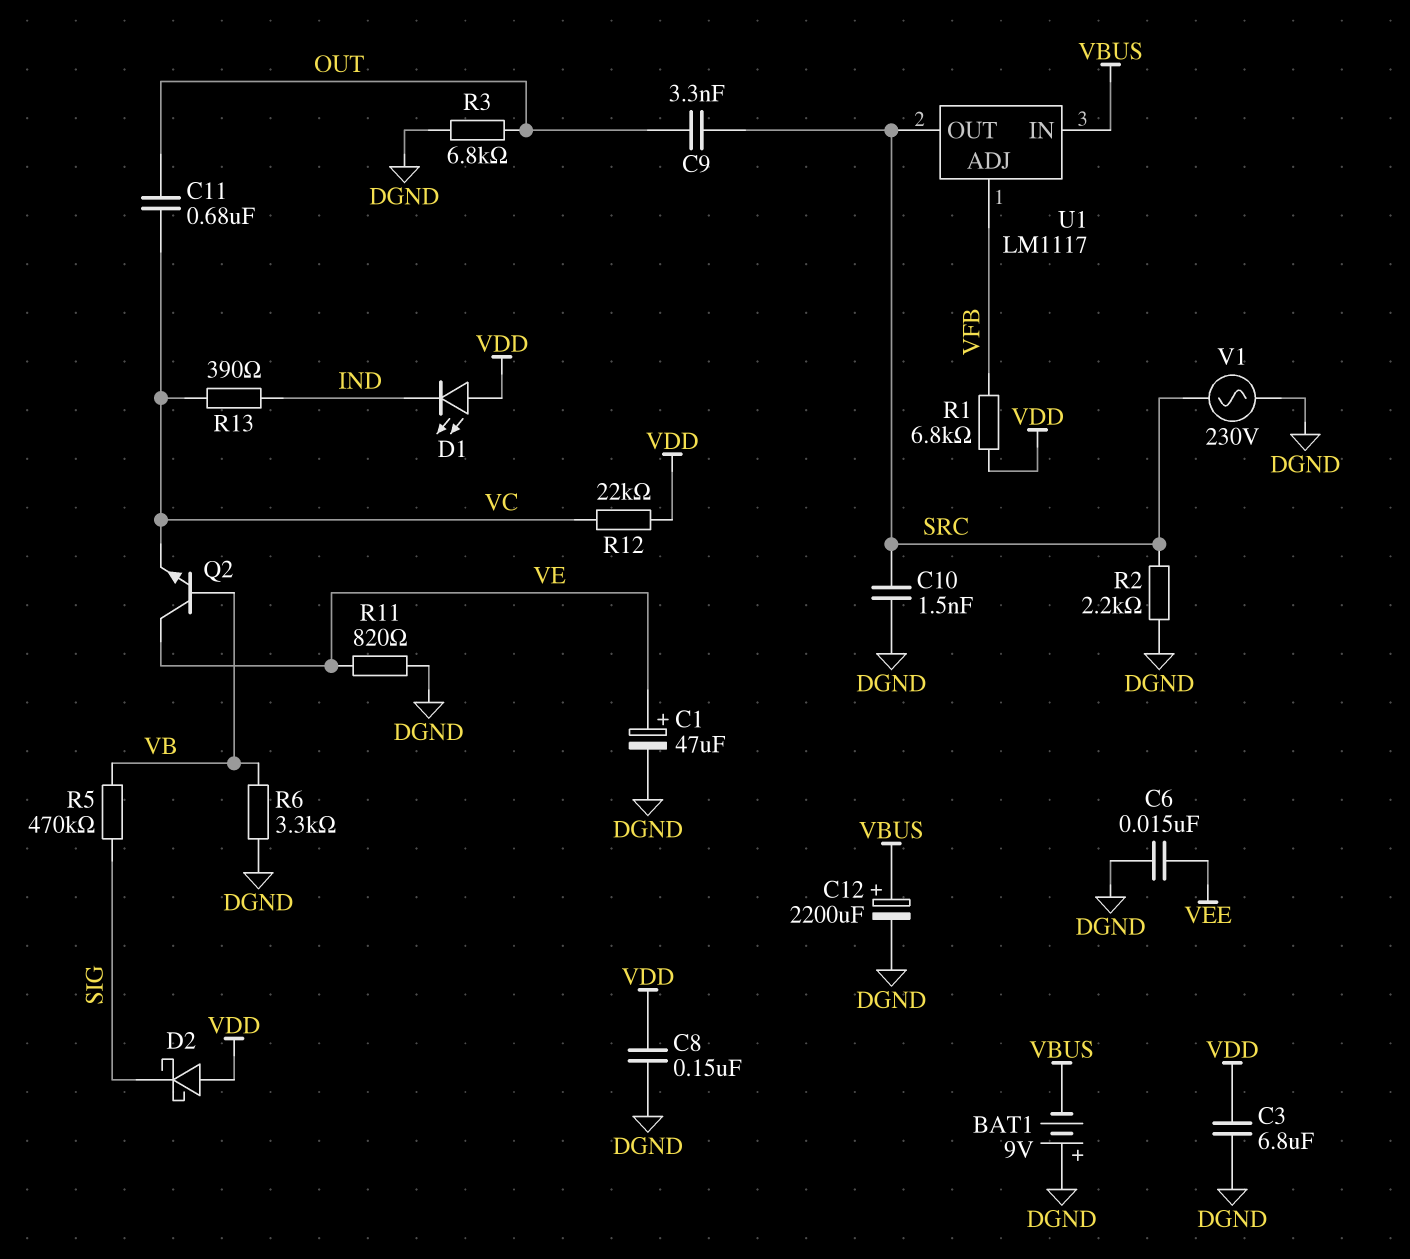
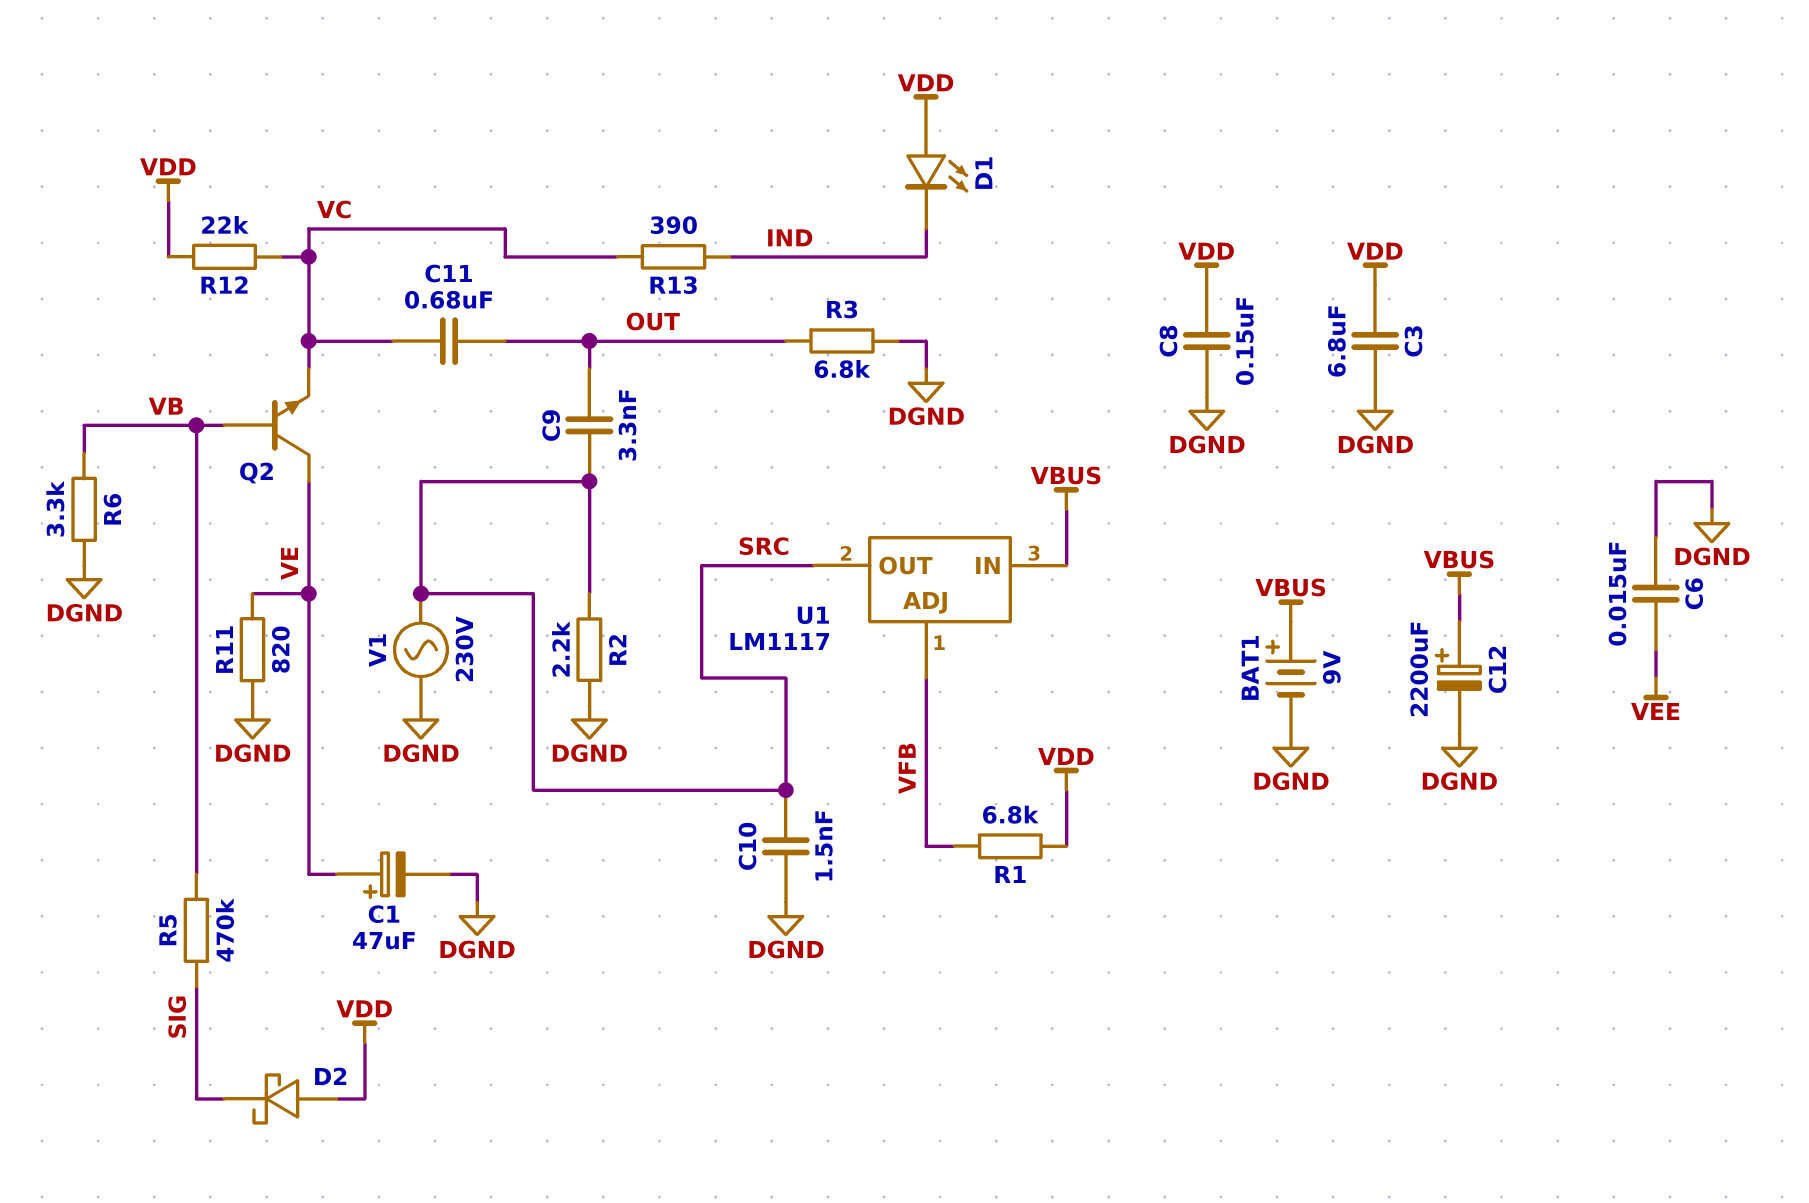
BAT1: 9V (plus DGND, minus VBUS) -> 9V (plus VBUS, minus DGND)

